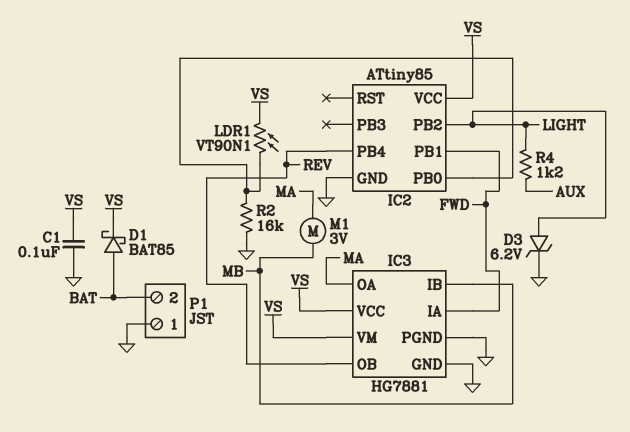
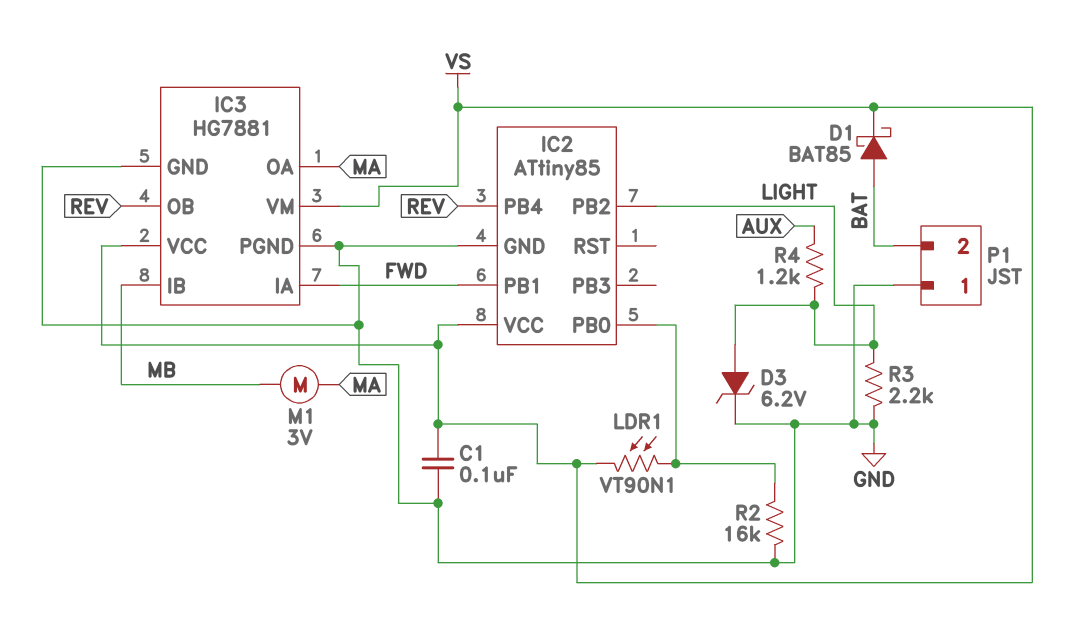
R3: none -> 2.2k (GND, LIGHT)

